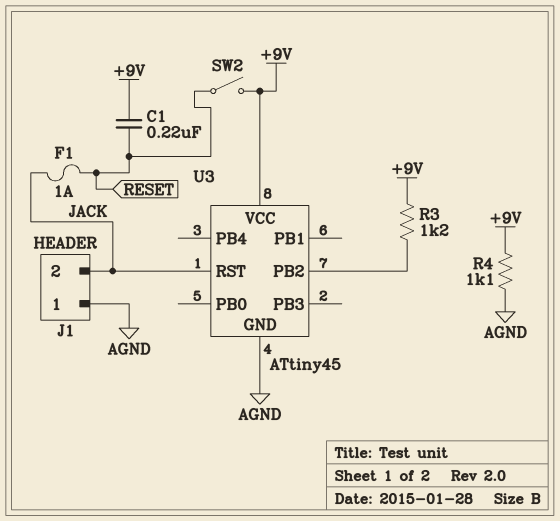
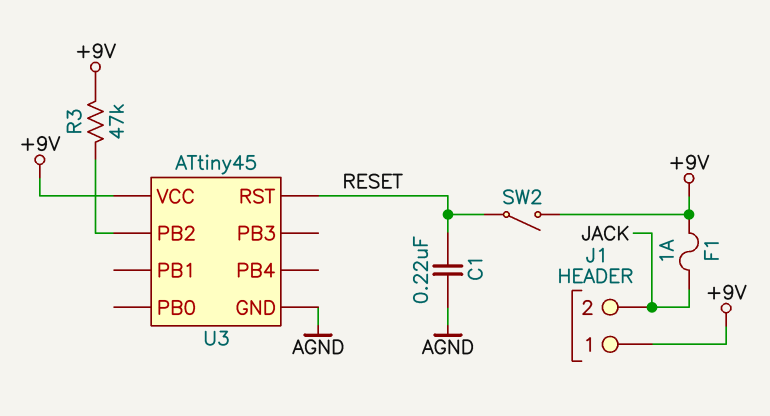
C1: 220nF (+9V, RESET) -> 220nF (AGND, RESET)
F1: 1A (JACK, RESET) -> 1A (+9V, JACK)
J1 pin 1: AGND -> +9V
R3: 1.2k (+9V, U3/PB2) -> 47k (+9V, U3/PB2)
R4: 1.1k (+9V, AGND) -> none
U3 pin RST: JACK -> RESET

